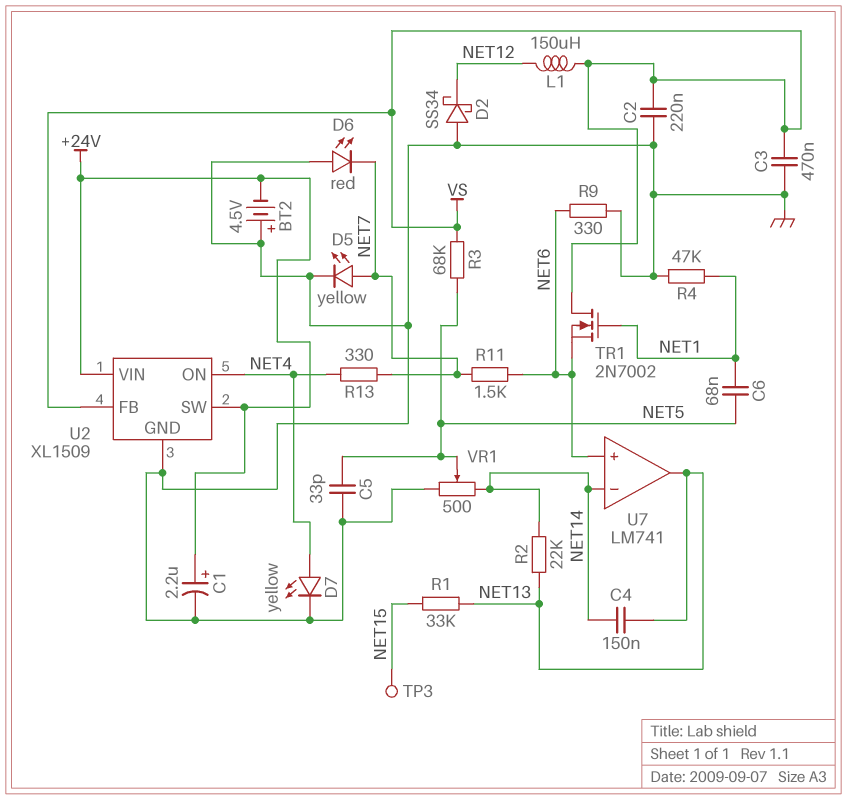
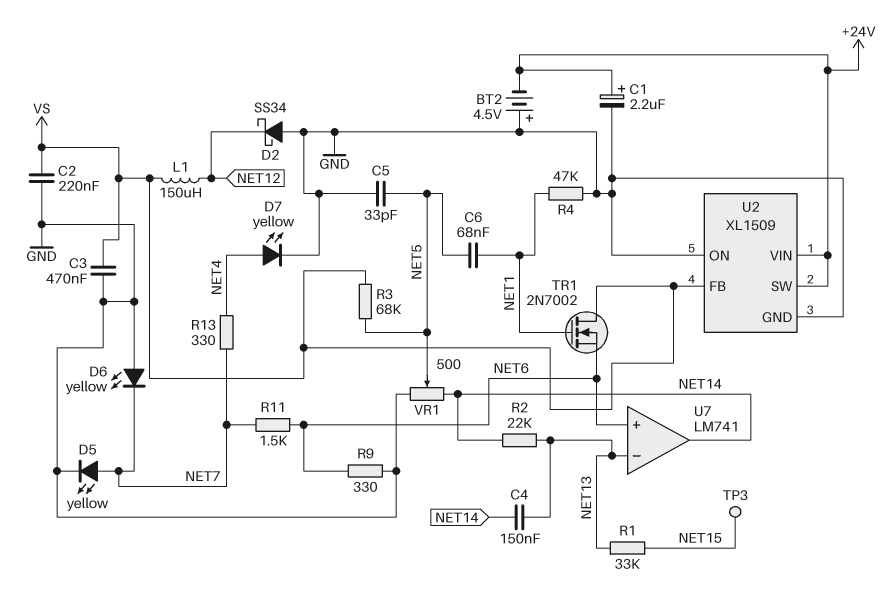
D6: LED red (A GND, K NET7) -> LED yellow (A GND, K NET7)
U2 pin ON: NET4 -> GND
U7 pin in-: NET14 -> NET13
U7 pin out: NET13 -> NET14

